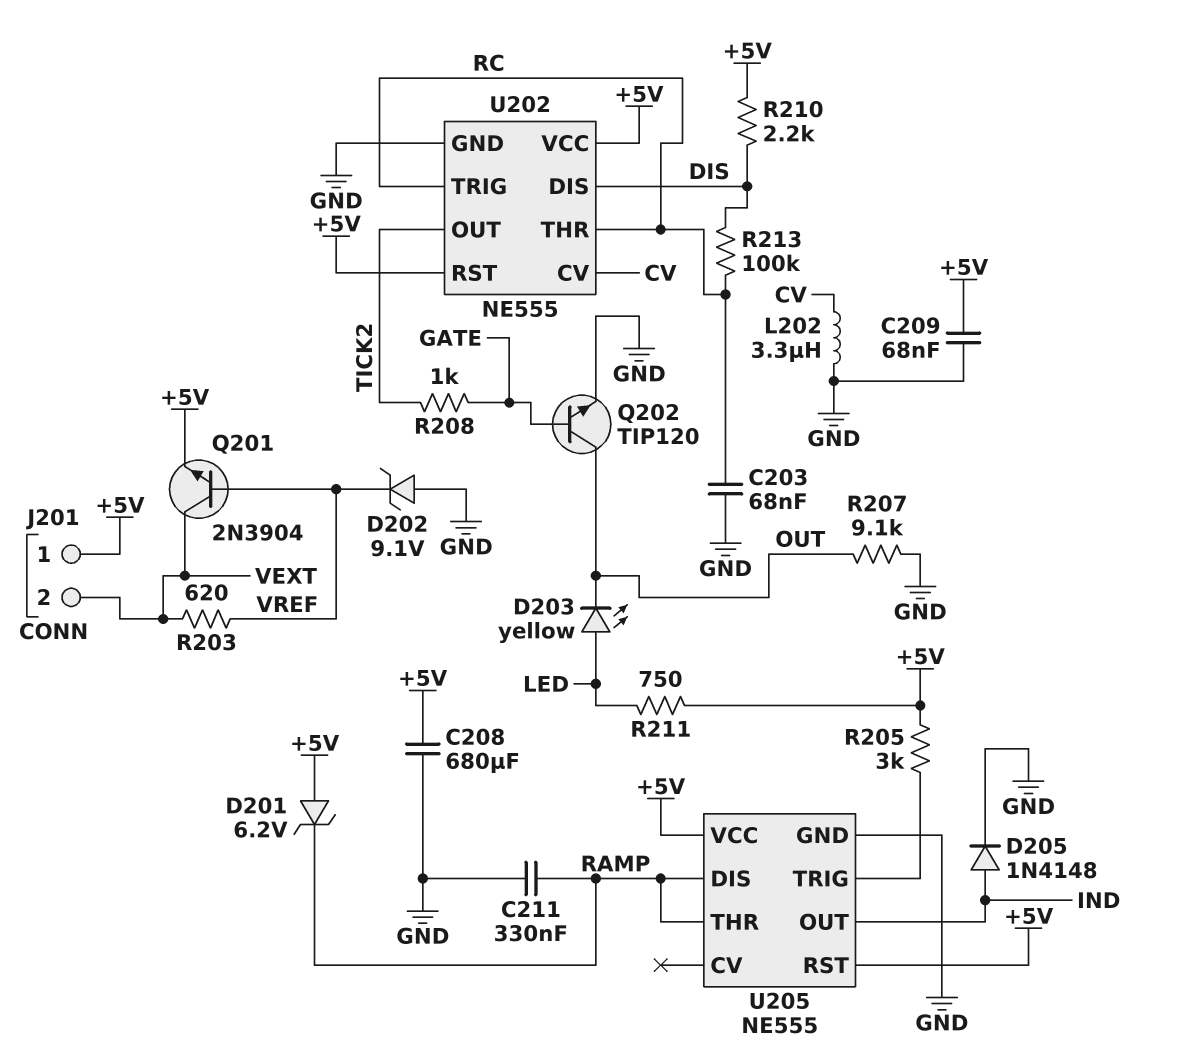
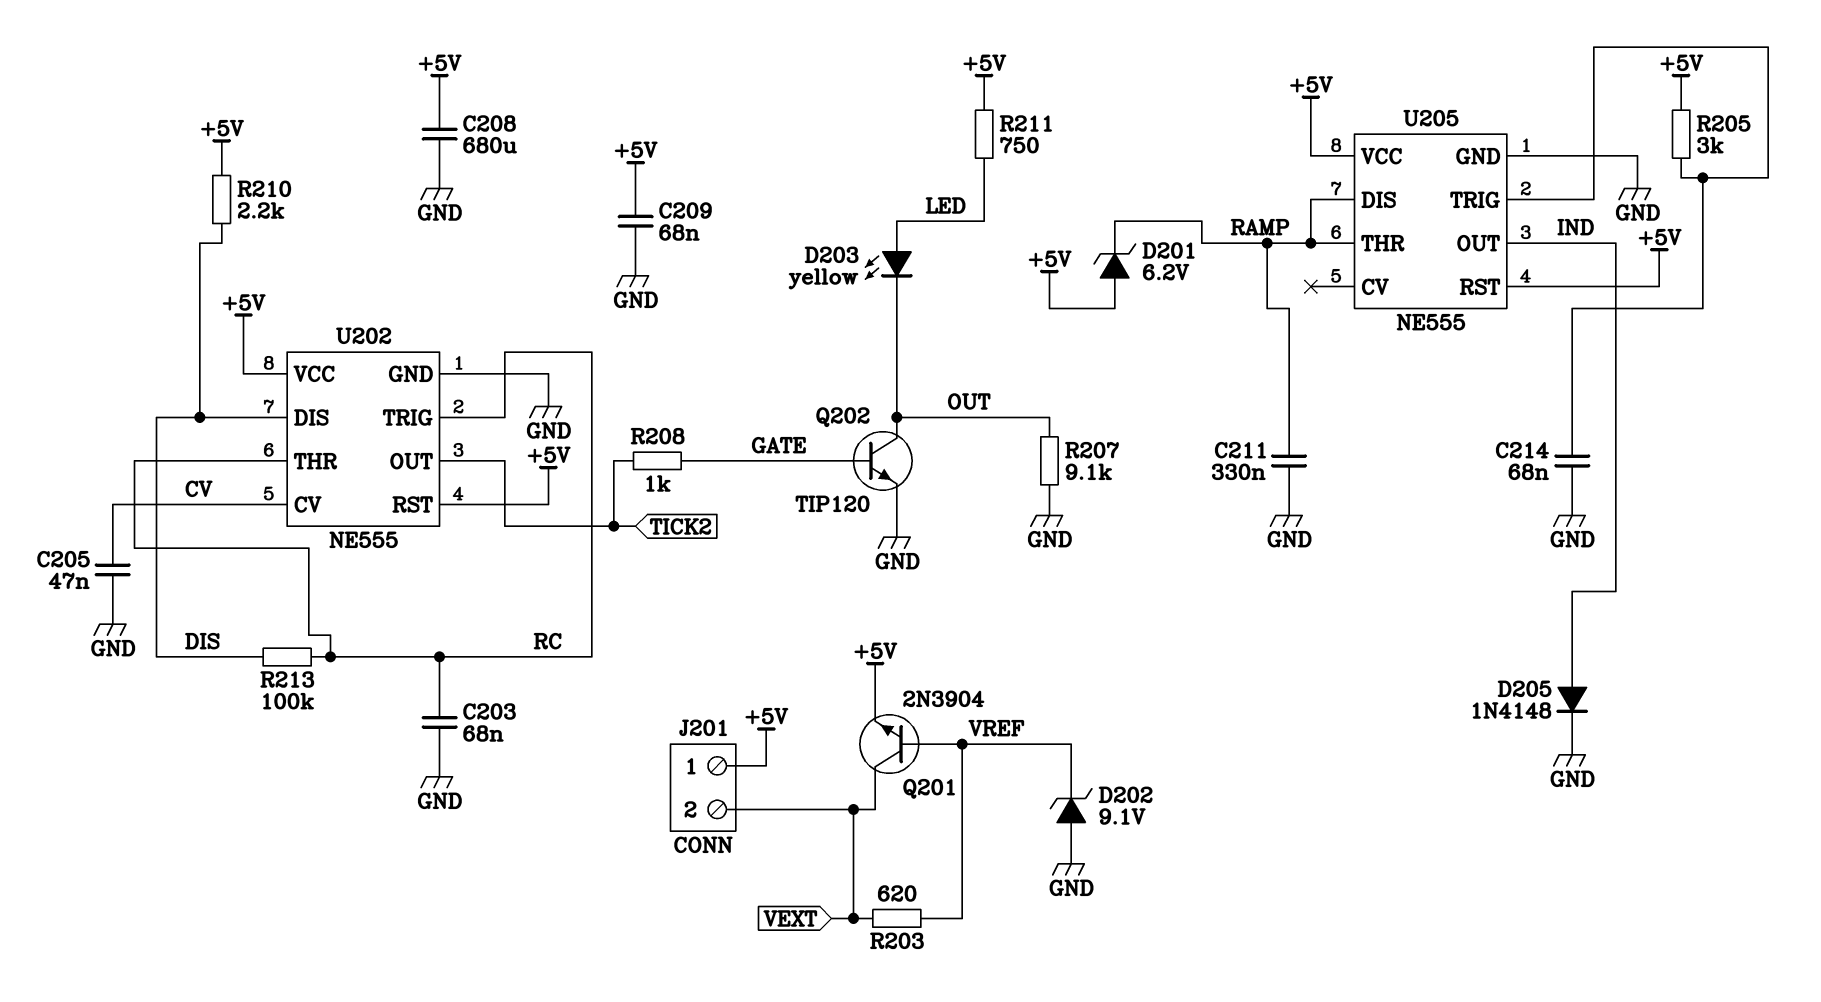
C205: none -> 47nF (CV, GND)
C214: none -> 68nF (GND, U205/TRIG)
L202: 3.3uH (CV, GND) -> none

